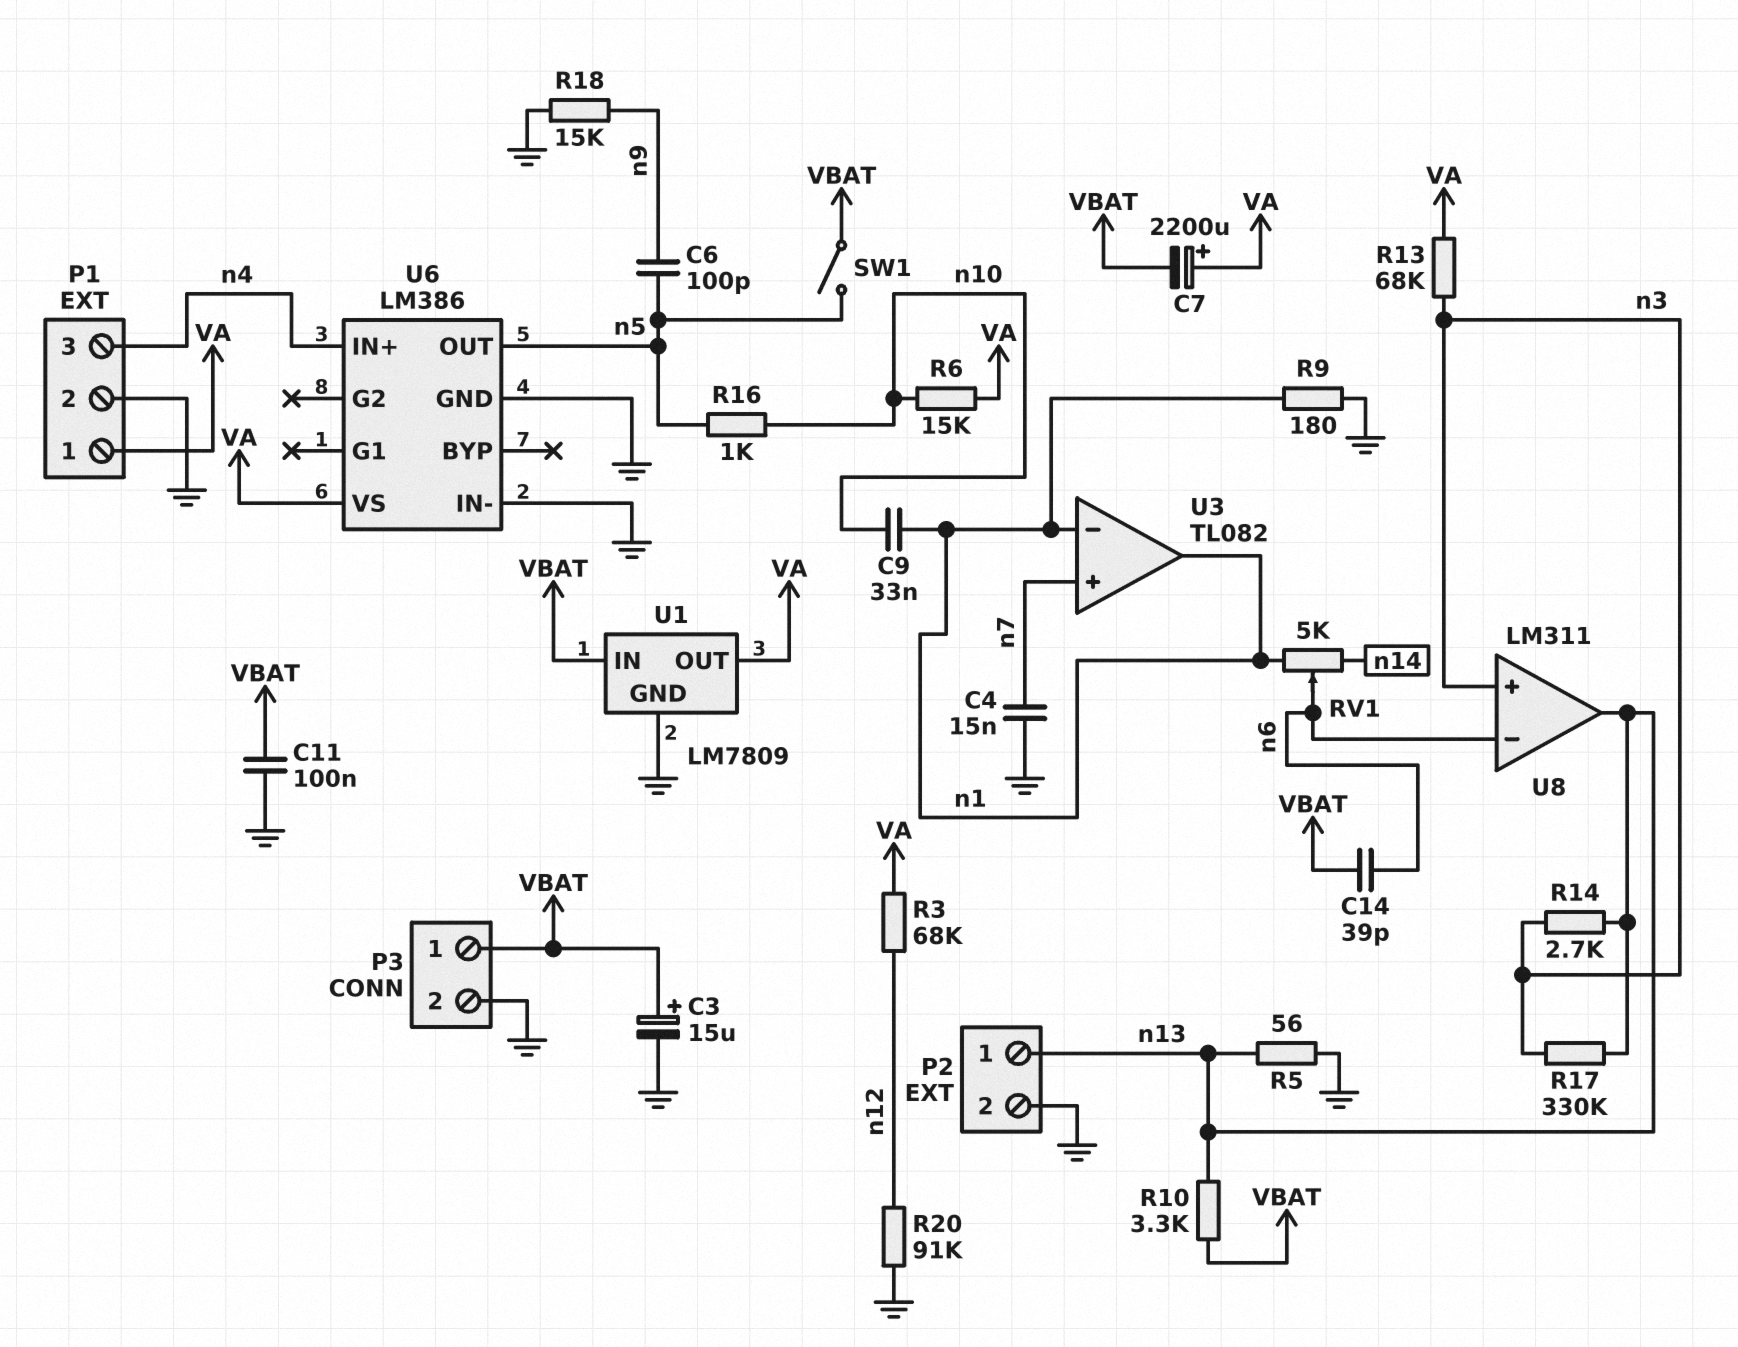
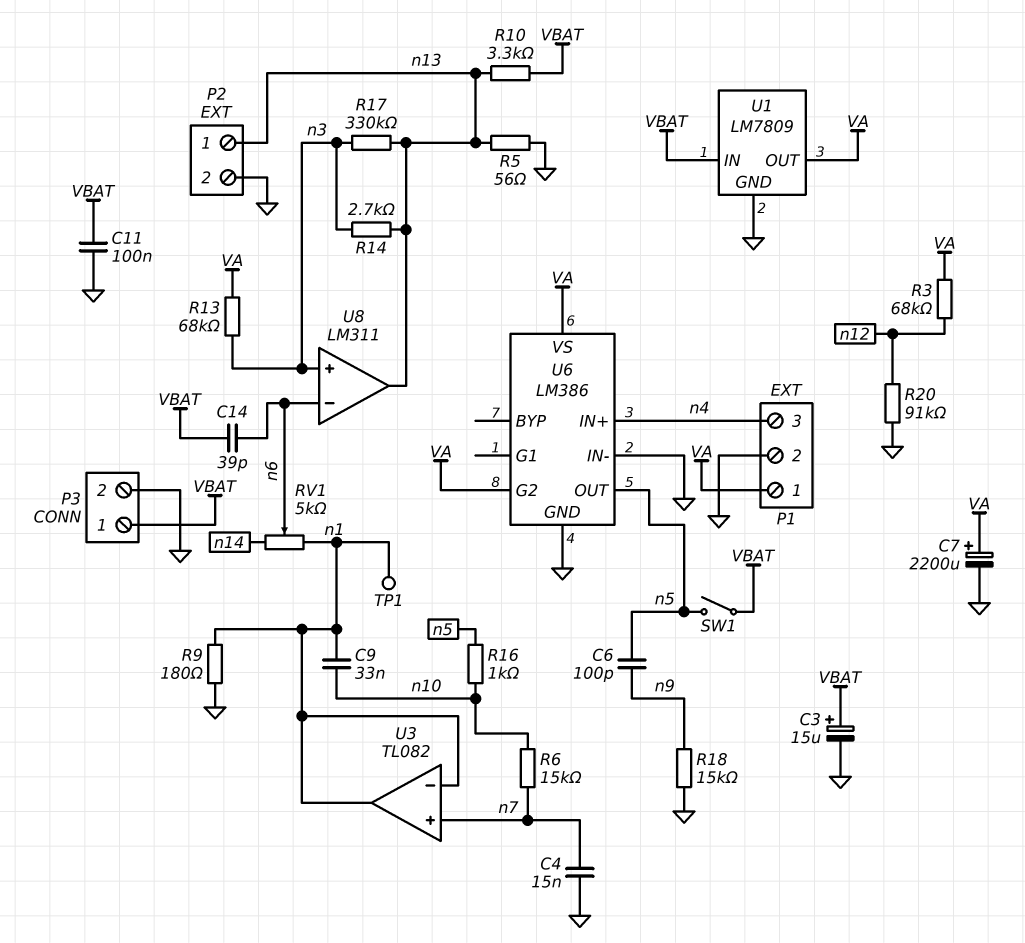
C7: 2200uF (plus VA, minus VBAT) -> 2200uF (plus VA, minus GND)
R6: 15k (VA, n10) -> 15k (n7, n10)
TP1: none -> test point (n1)
U6 pin G2: none -> VA

